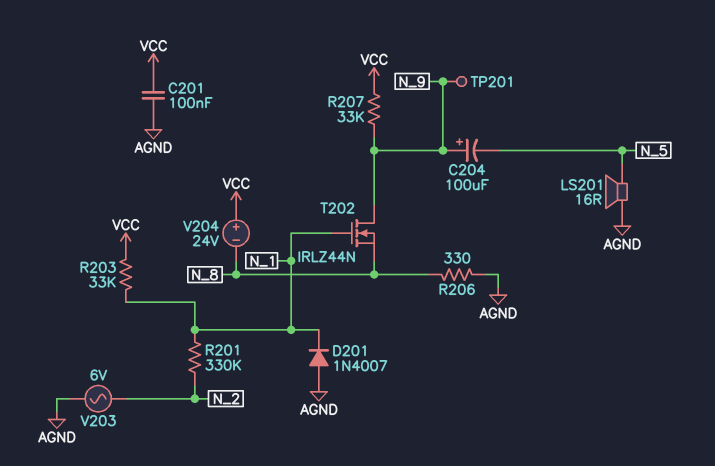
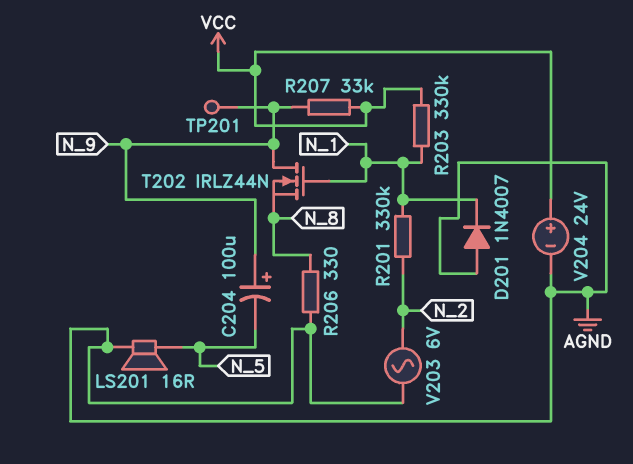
C201: 100nF (AGND, VCC) -> none
R203: 33k (N_1, VCC) -> 330k (N_1, VCC)
V204: 24V (plus VCC, minus N_8) -> 24V (plus VCC, minus AGND)

